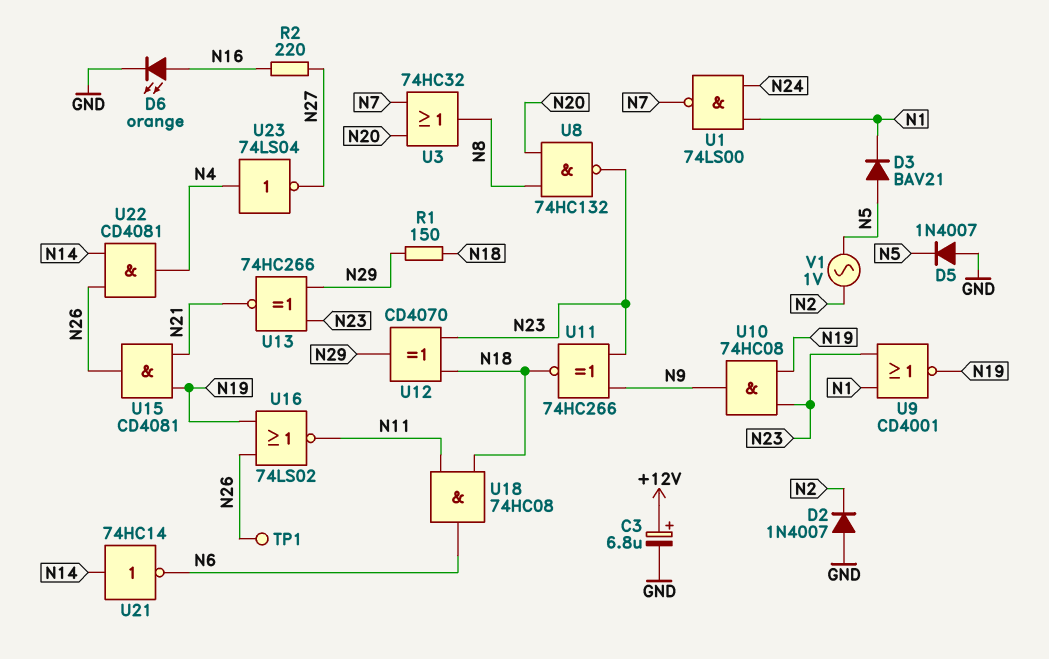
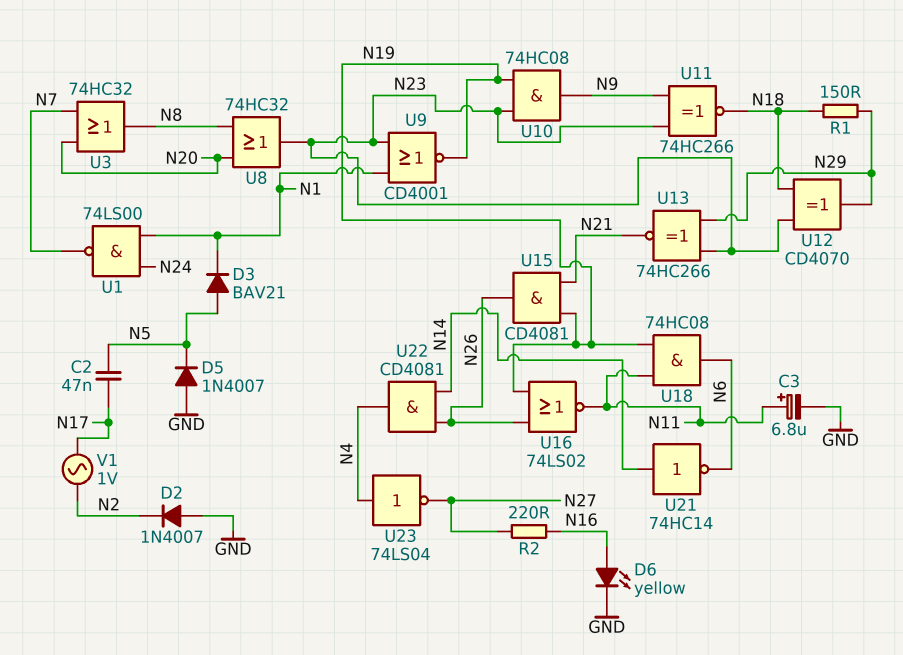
C2: none -> 47nF (N5, N17)
C3: 6.8uF (plus +12V, minus GND) -> 6.8uF (plus N11, minus GND)
D6: LED orange (A N16, K GND) -> LED yellow (A N16, K GND)
TP1: test point (N26) -> none
U8: NAND 74HC132 (in N8, in N20, out N23) -> OR 74HC32 (in N8, in N20, out N23)
U18: AND 74HC08 (in N11, in N18, out N6) -> AND 74HC08 (in N11, in N19, out N6)
V1: AC 1V (N2, N5) -> AC 1V (N2, N17)

